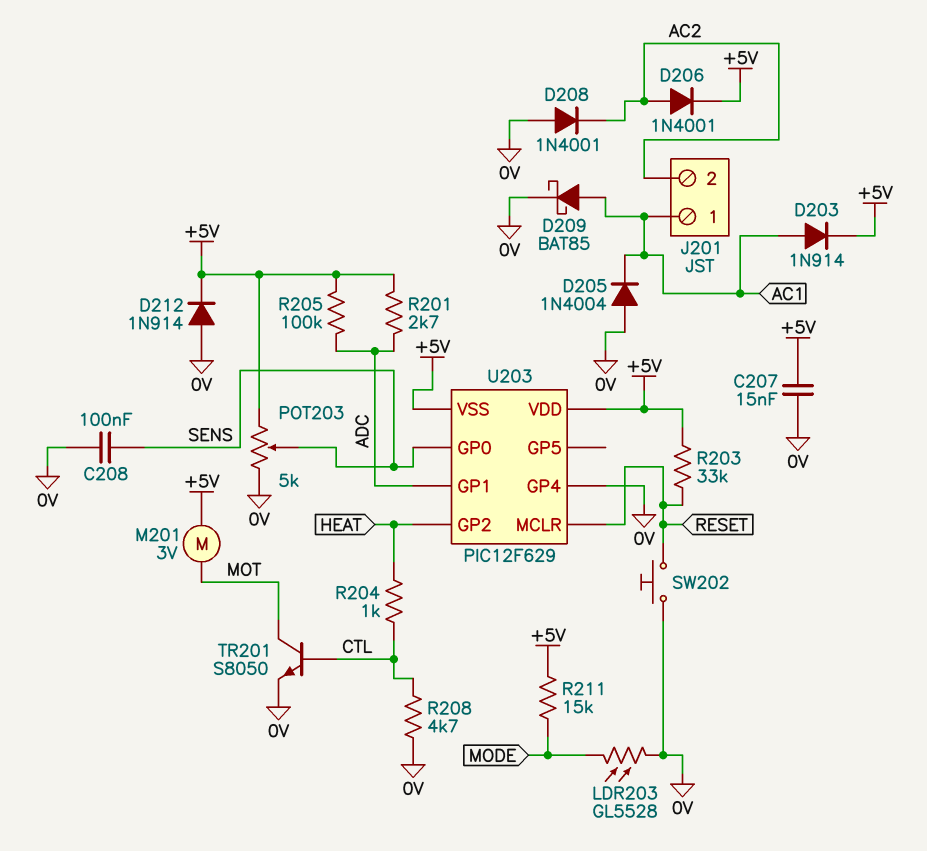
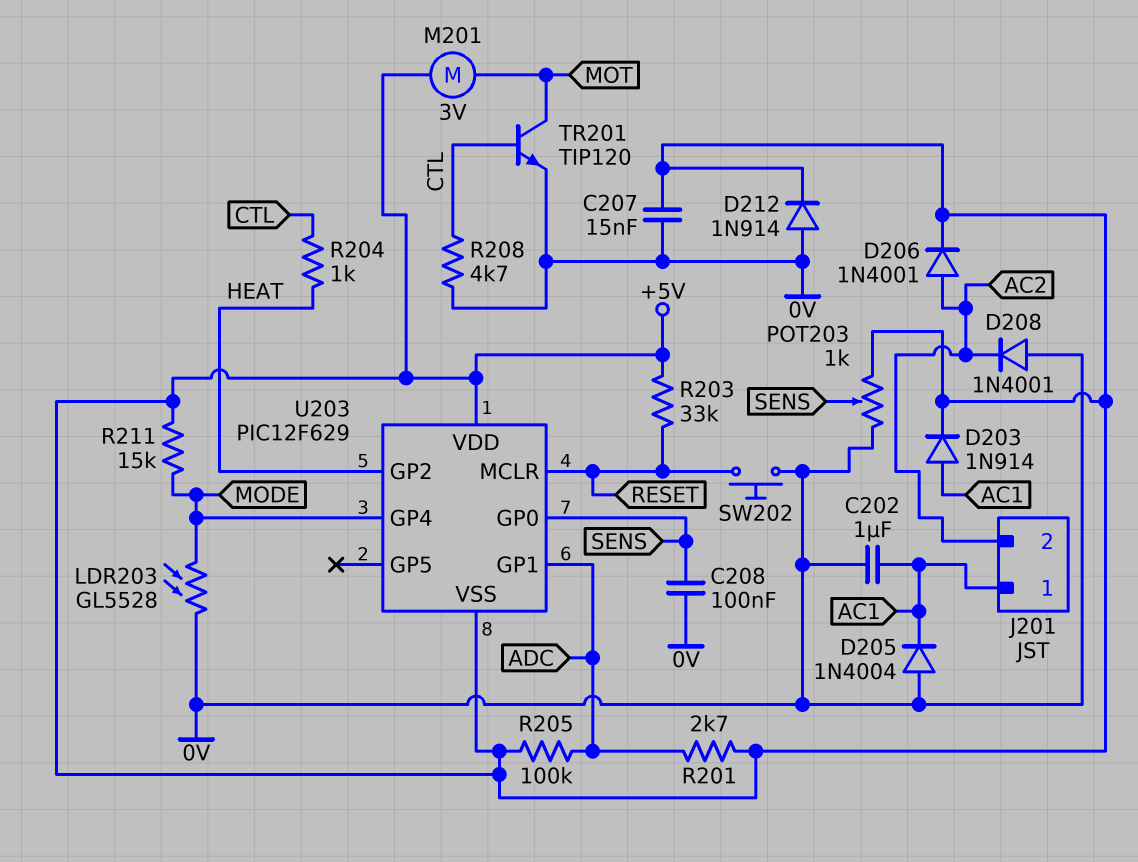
C202: none -> 1uF (0V, AC1)
D209: schottky BAT85 (A AC1, K 0V) -> none
POT203: 5k (+5V, 0V, wiper SENS) -> 1k (+5V, 0V, wiper SENS)
TR201: NPN S8050 (B CTL, C MOT, E 0V) -> NPN TIP120 (B CTL, C MOT, E 0V)
U203 pin GP4: 0V -> MODE

